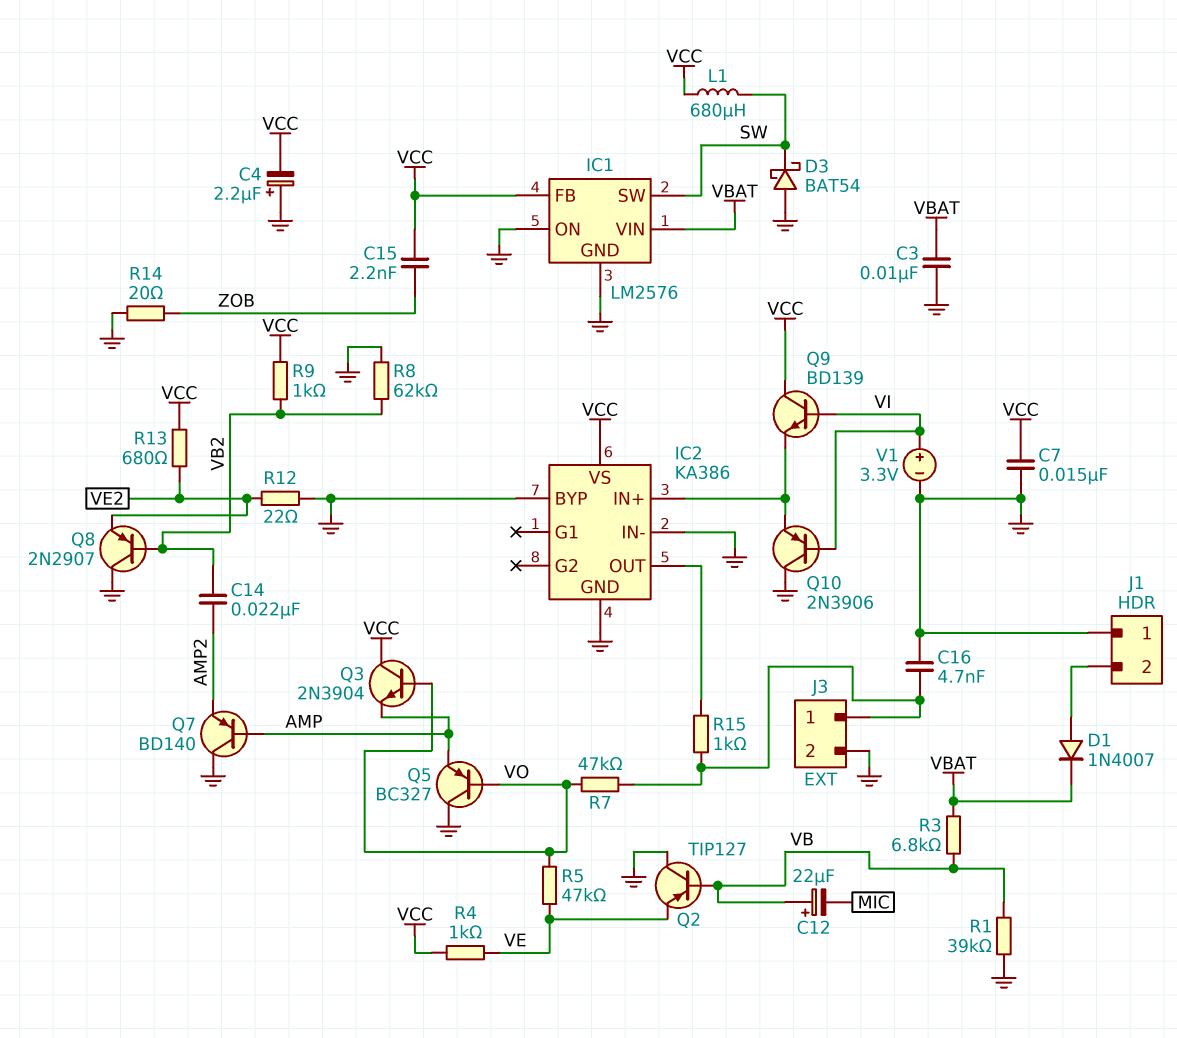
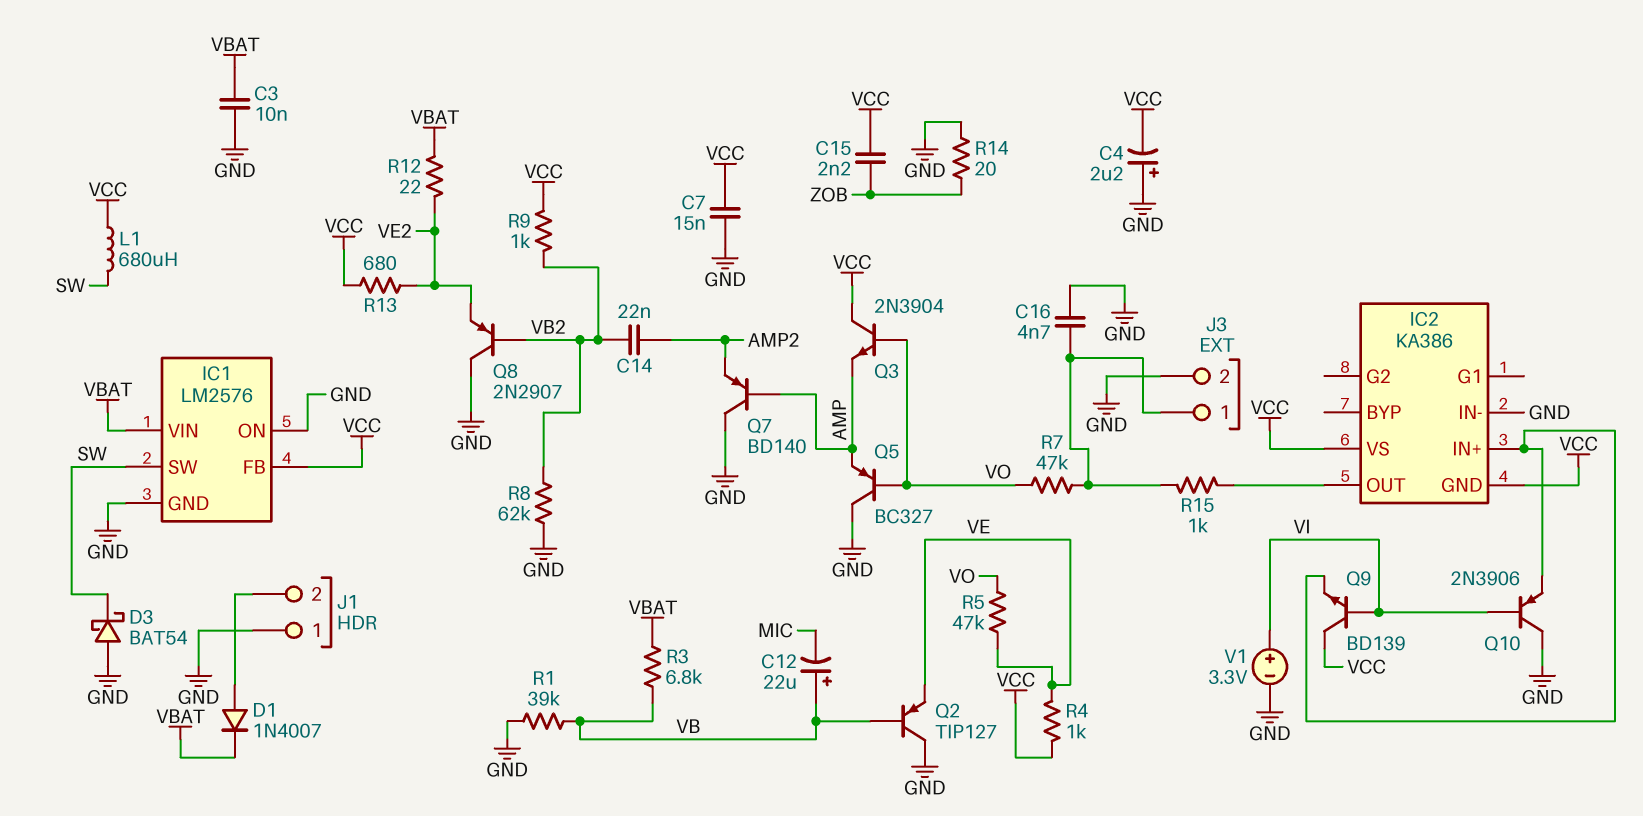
IC2 pin BYP: GND -> none
IC2 pin GND: GND -> VCC
R12: 22 (GND, VE2) -> 22 (VBAT, VE2)

